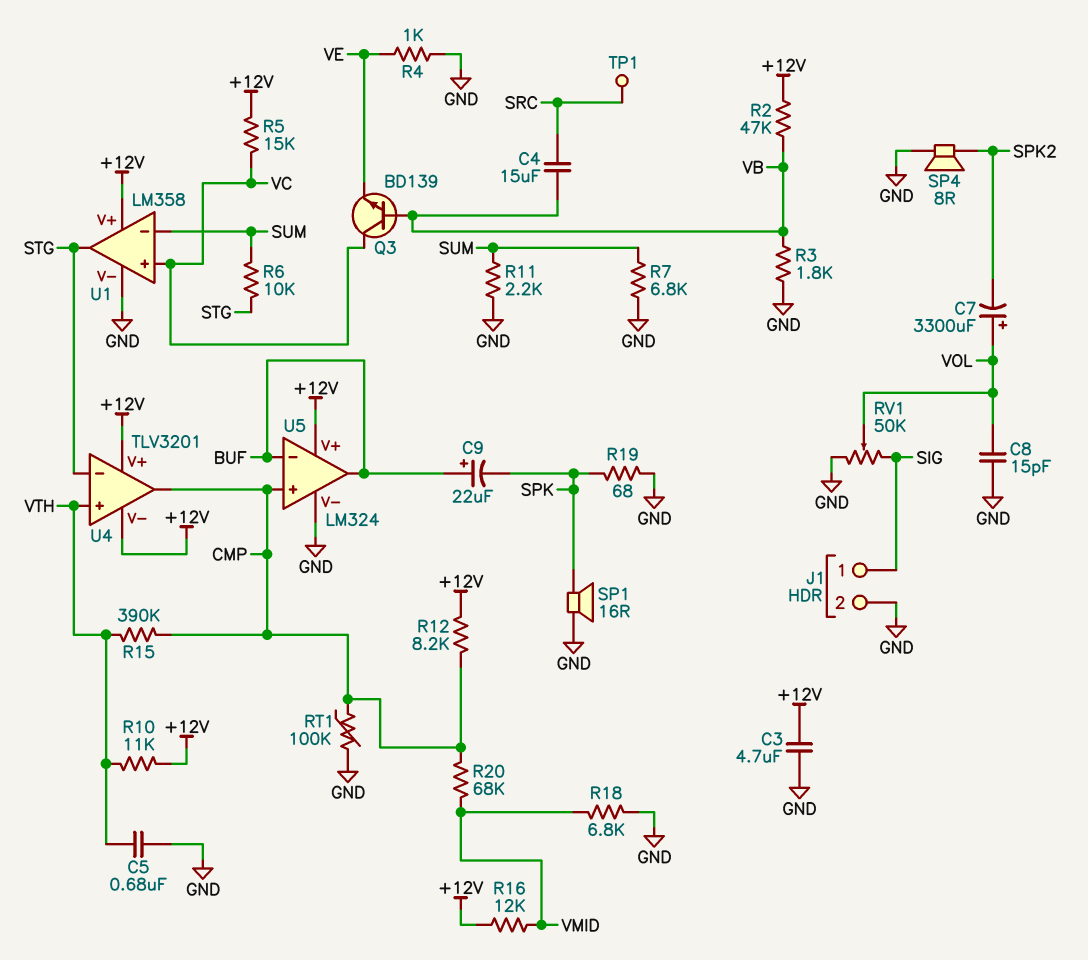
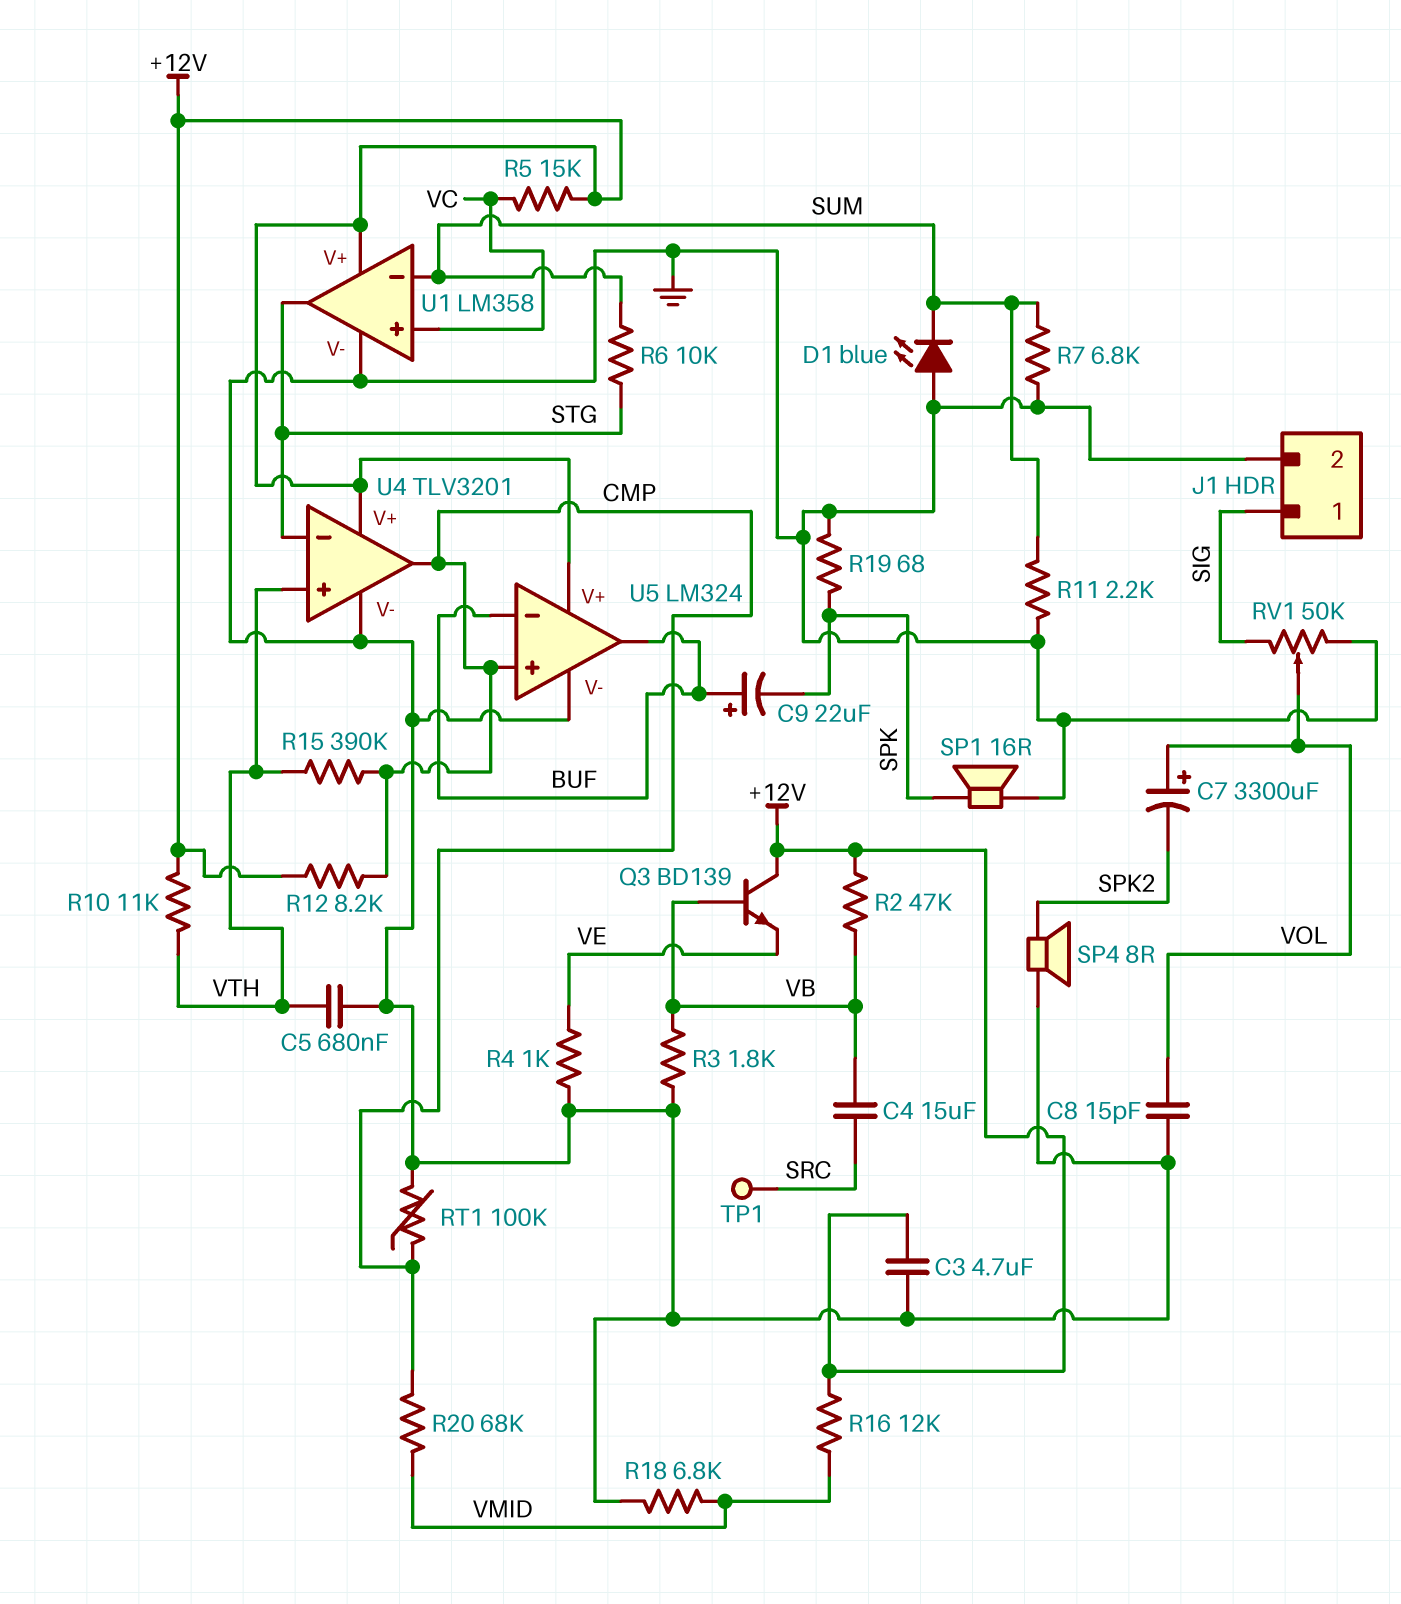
D1: none -> LED blue (A GND, K SUM)
Q3: NPN BD139 (B VB, C VC, E VE) -> NPN BD139 (B VB, C +12V, E VE)
U4 pin V-: +12V -> GND

